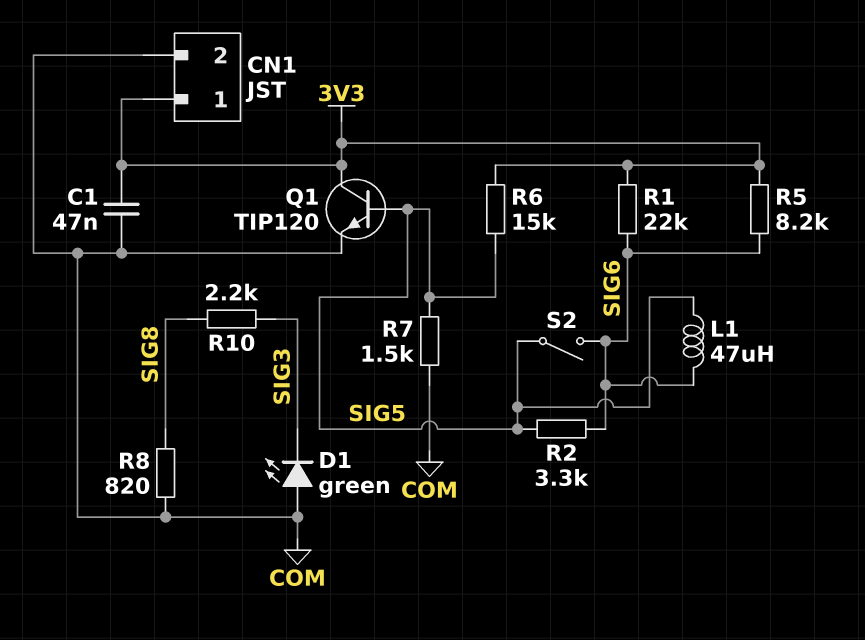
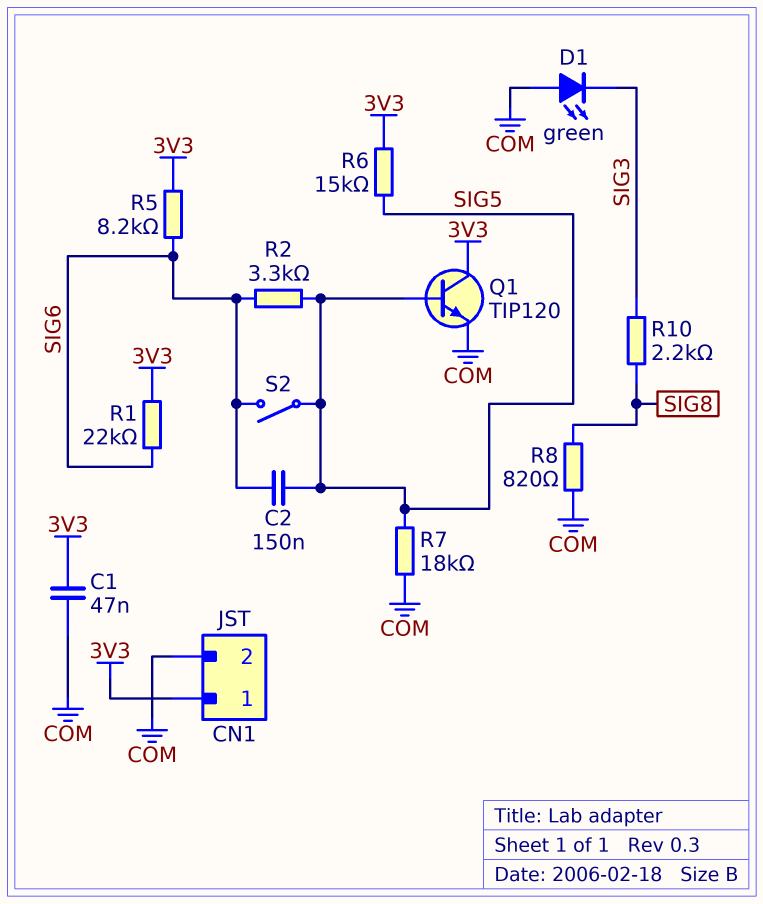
C2: none -> 150nF (SIG5, SIG6)
L1: 47uH (SIG5, SIG6) -> none
R7: 1.5k (COM, SIG5) -> 18k (COM, SIG5)

